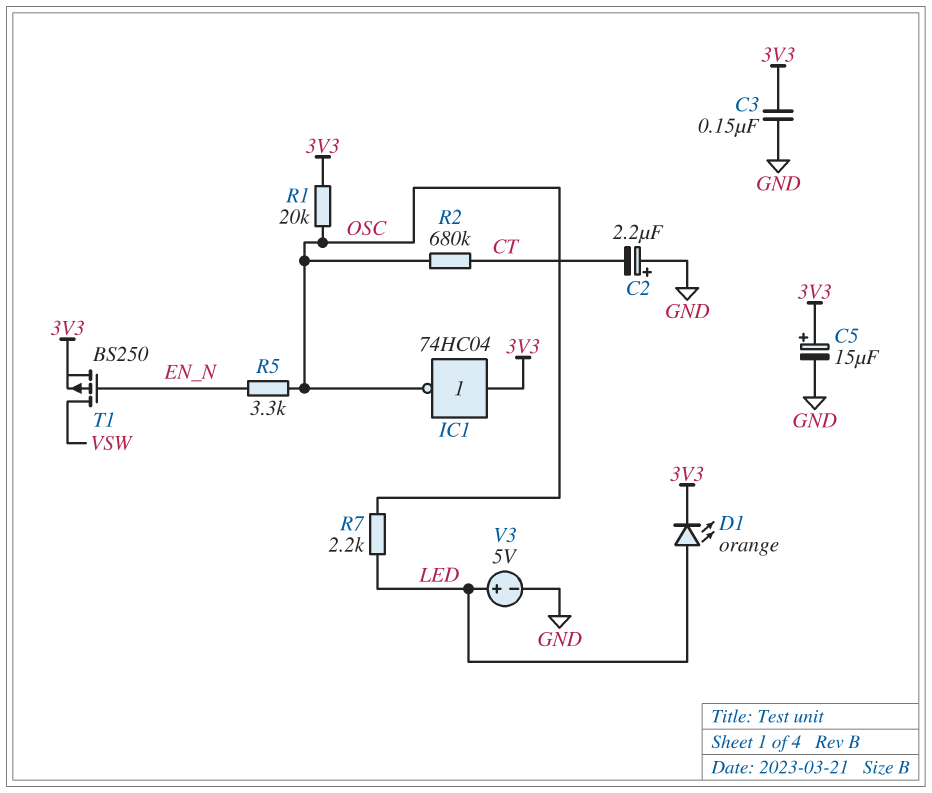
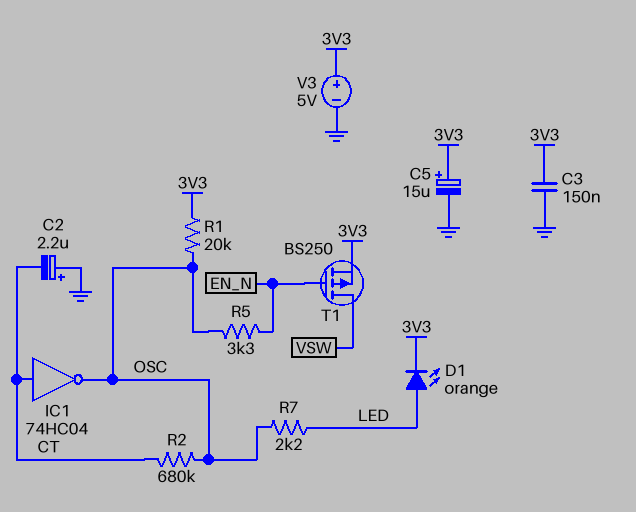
IC1: NOT 74HC04 (in 3V3, out OSC) -> NOT 74HC04 (in CT, out OSC)
V3: 5V (plus LED, minus GND) -> 5V (plus 3V3, minus GND)

